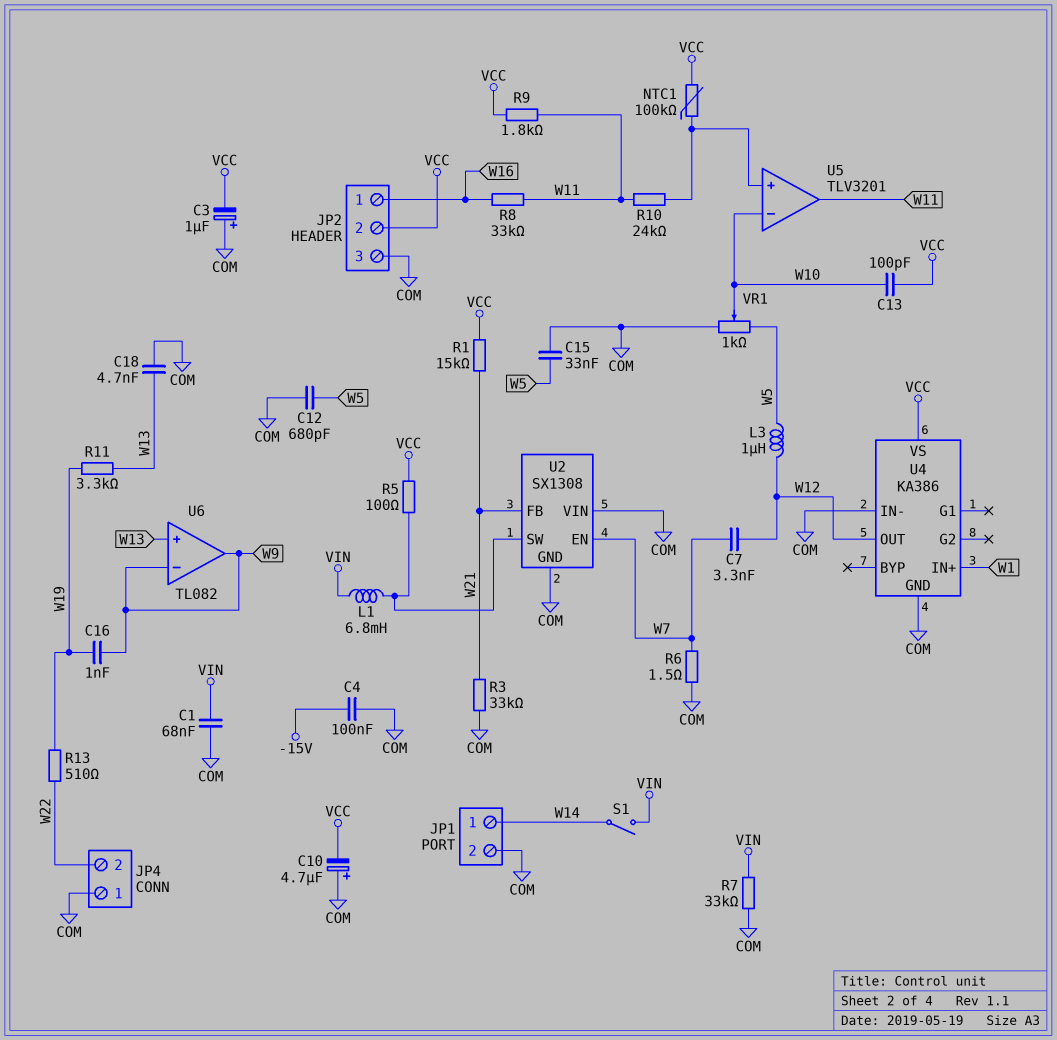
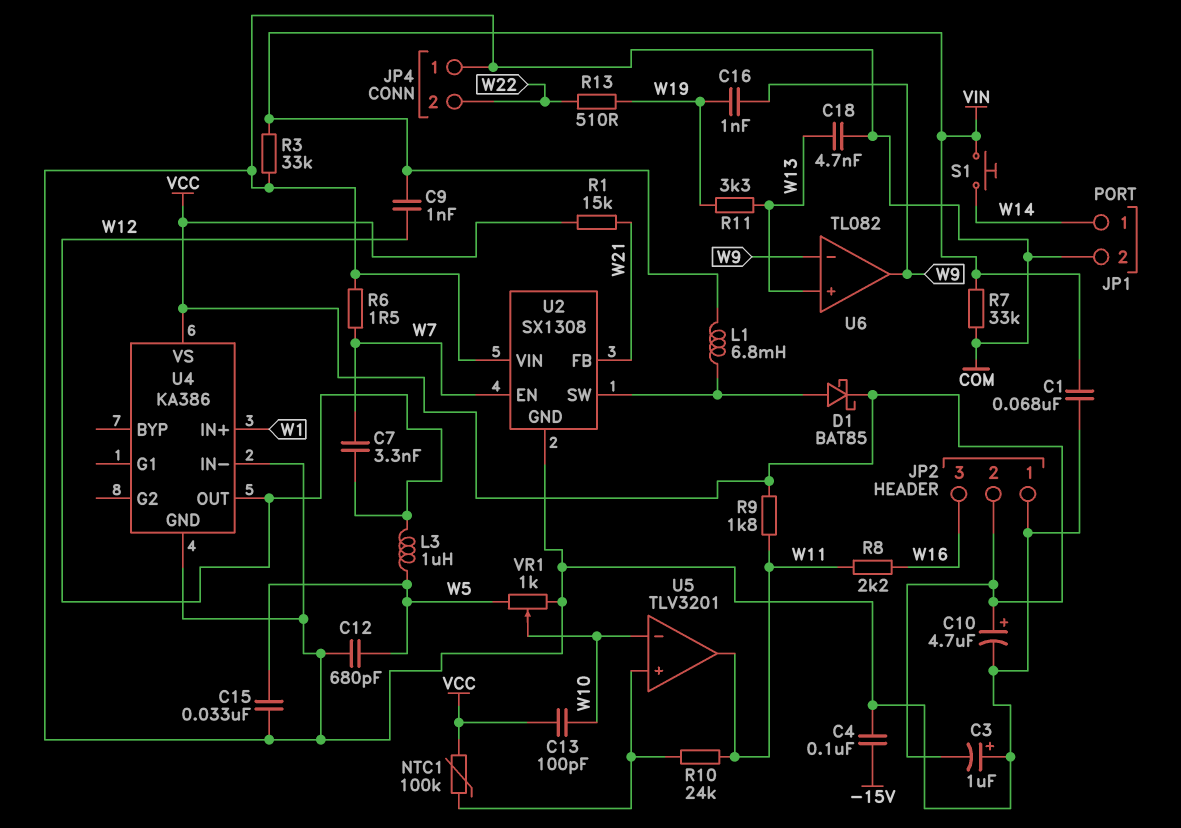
C9: none -> 1nF (VIN, W12)
C10: 4.7uF (plus COM, minus VCC) -> 4.7uF (plus VCC, minus COM)
D1: none -> schottky BAT85 (A U2/SW, K VCC)
JP2 pin 1: W16 -> COM
JP2 pin 3: COM -> W16
R3: 33k (COM, W21) -> 33k (COM, VIN)
R5: 100 (U2/SW, VCC) -> none
R8: 33k (W11, W16) -> 2.2k (W11, W16)
S1: switch (VIN, W14) -> button (VIN, W14)

